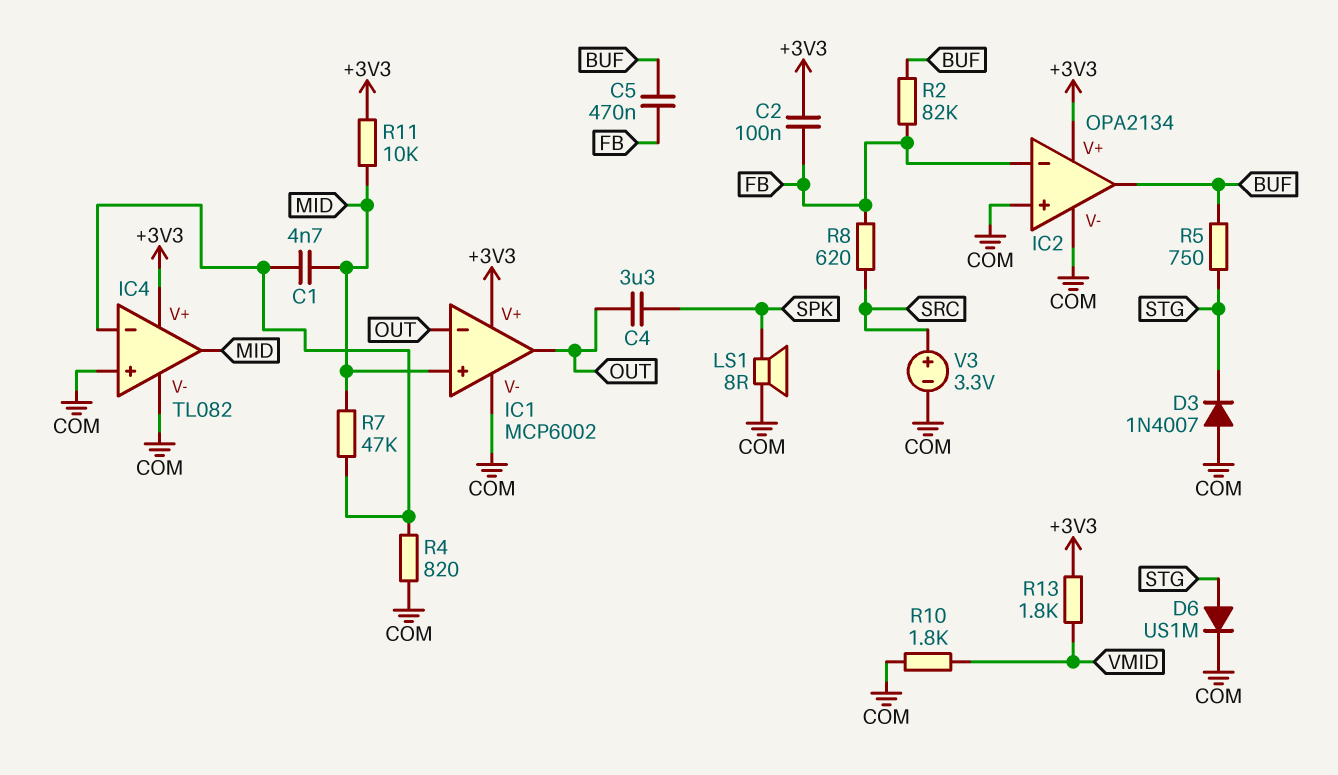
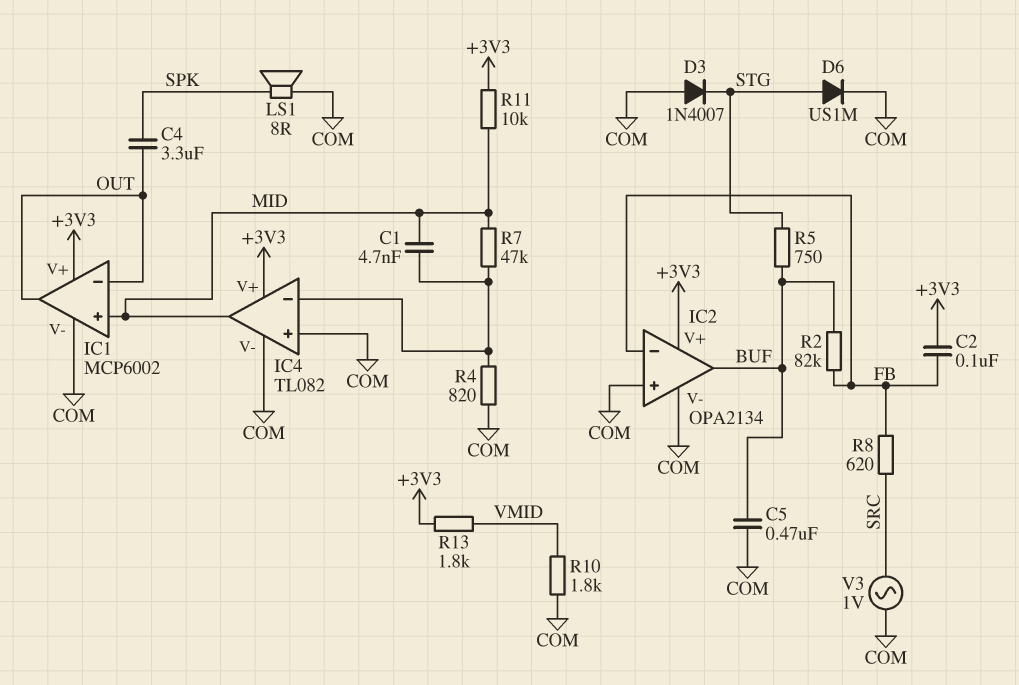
C5: 470nF (BUF, FB) -> 470nF (BUF, COM)
V3: 3.3V (plus SRC, minus COM) -> AC 1V (COM, SRC)

